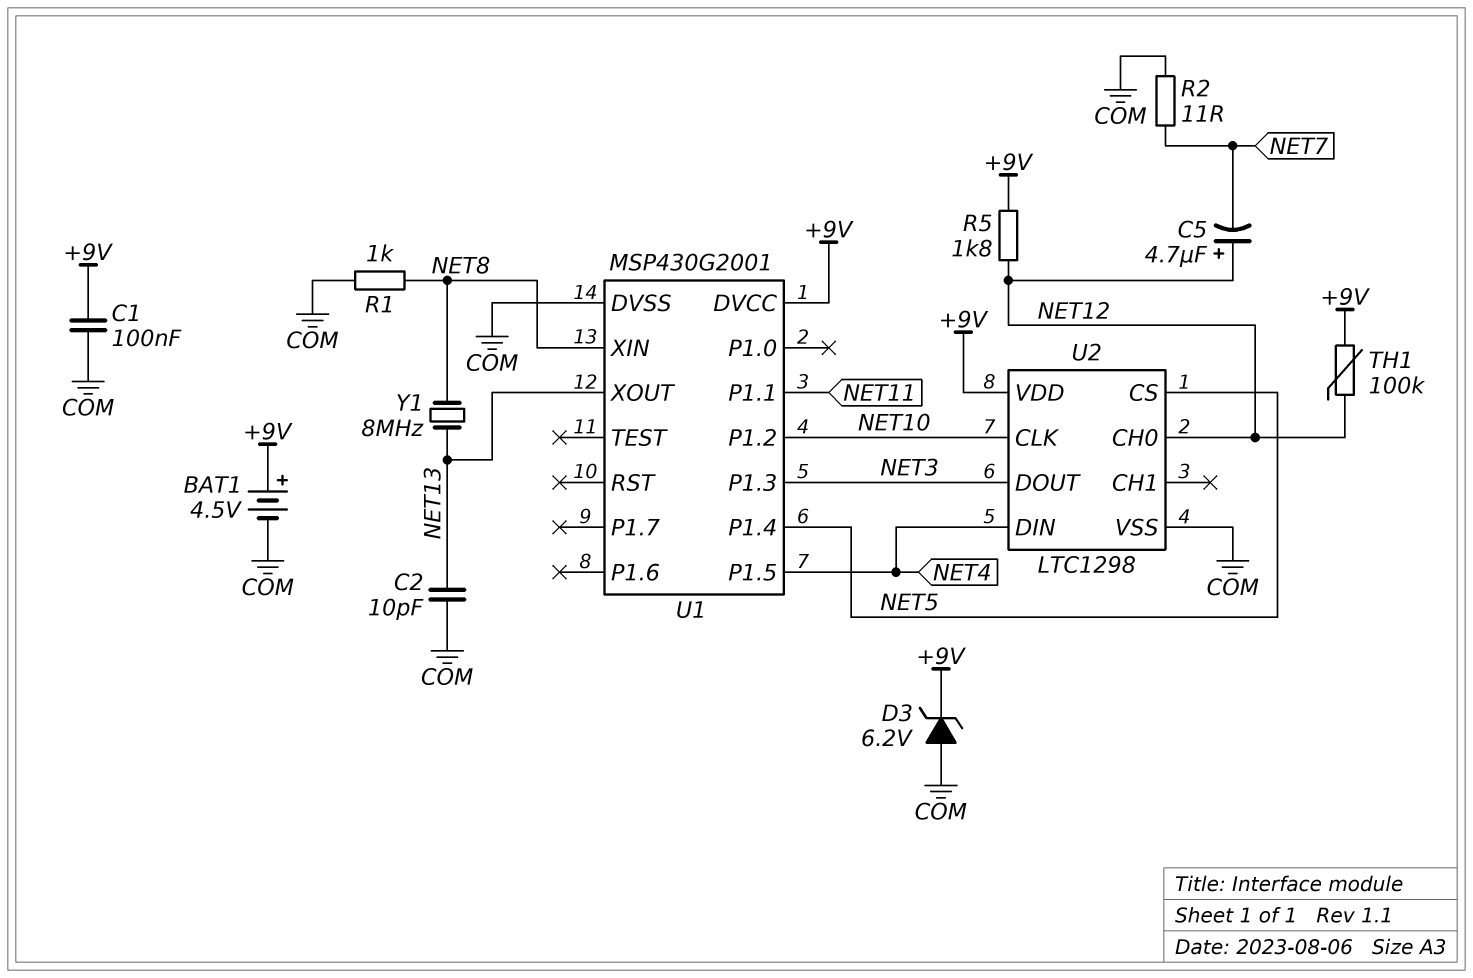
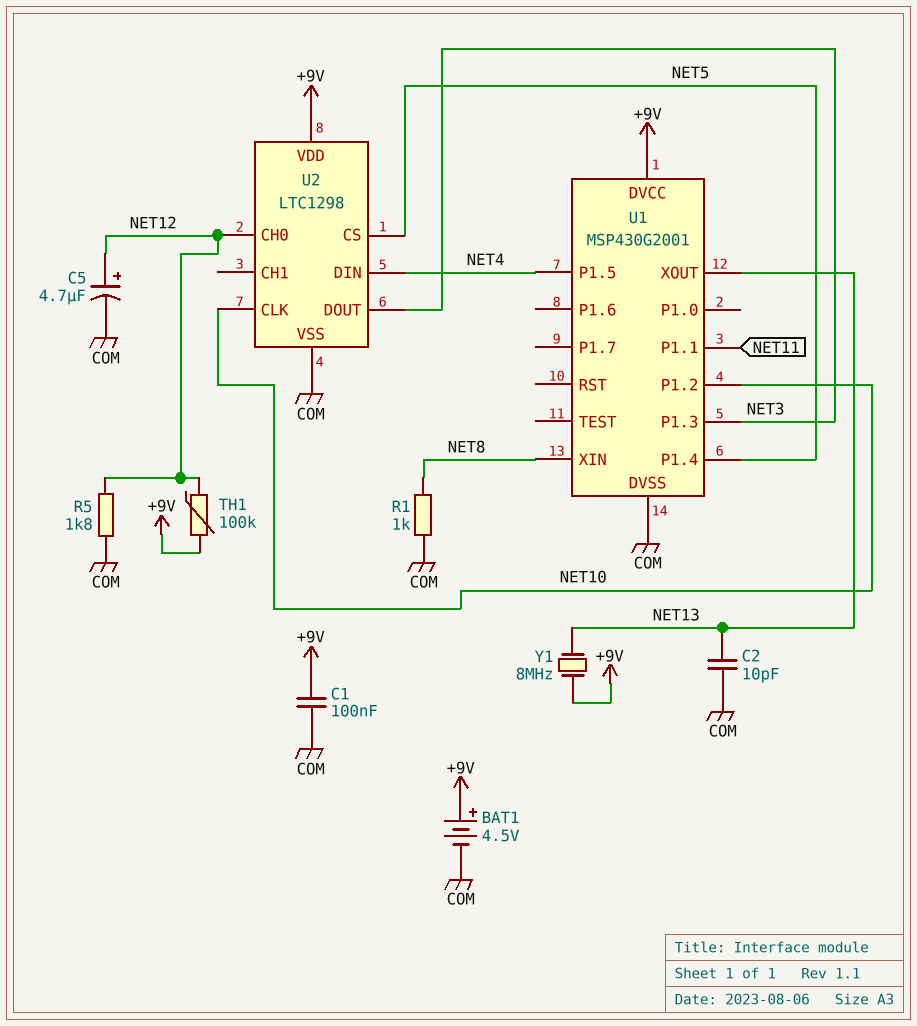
C5: 4.7uF (plus NET12, minus NET7) -> 4.7uF (plus NET12, minus COM)
D3: zener 6.2V (A COM, K +9V) -> none
R2: 11 (COM, NET7) -> none
R5: 1.8k (+9V, NET12) -> 1.8k (COM, NET12)
Y1: 8MHz (NET8, NET13) -> 8MHz (+9V, NET13)

